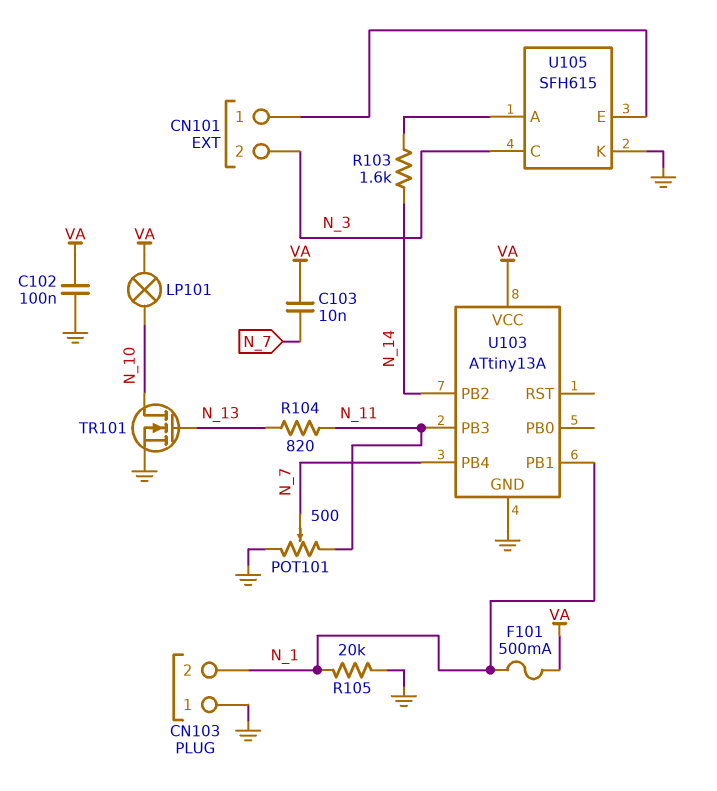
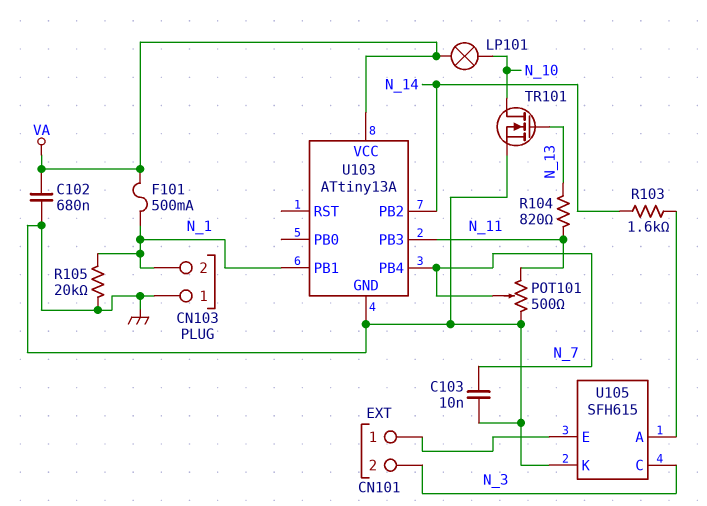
C102: 100nF (GND, VA) -> 680nF (GND, VA)
C103: 10nF (N_7, VA) -> 10nF (GND, N_7)

